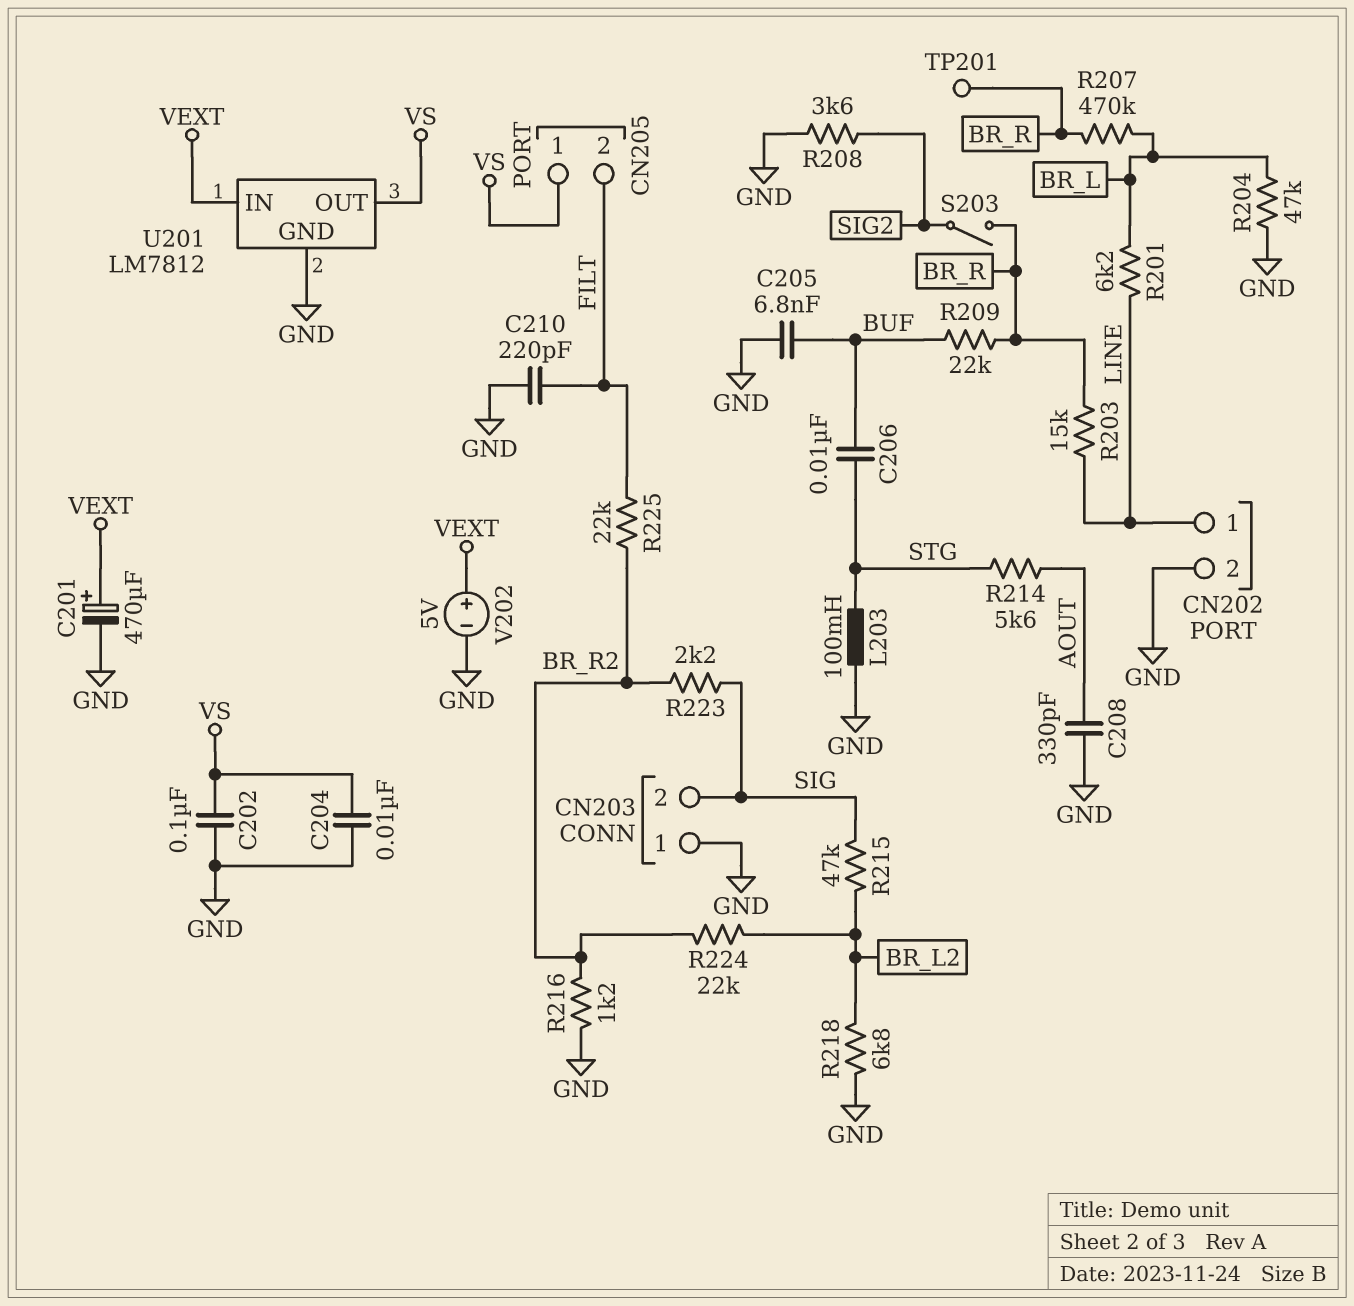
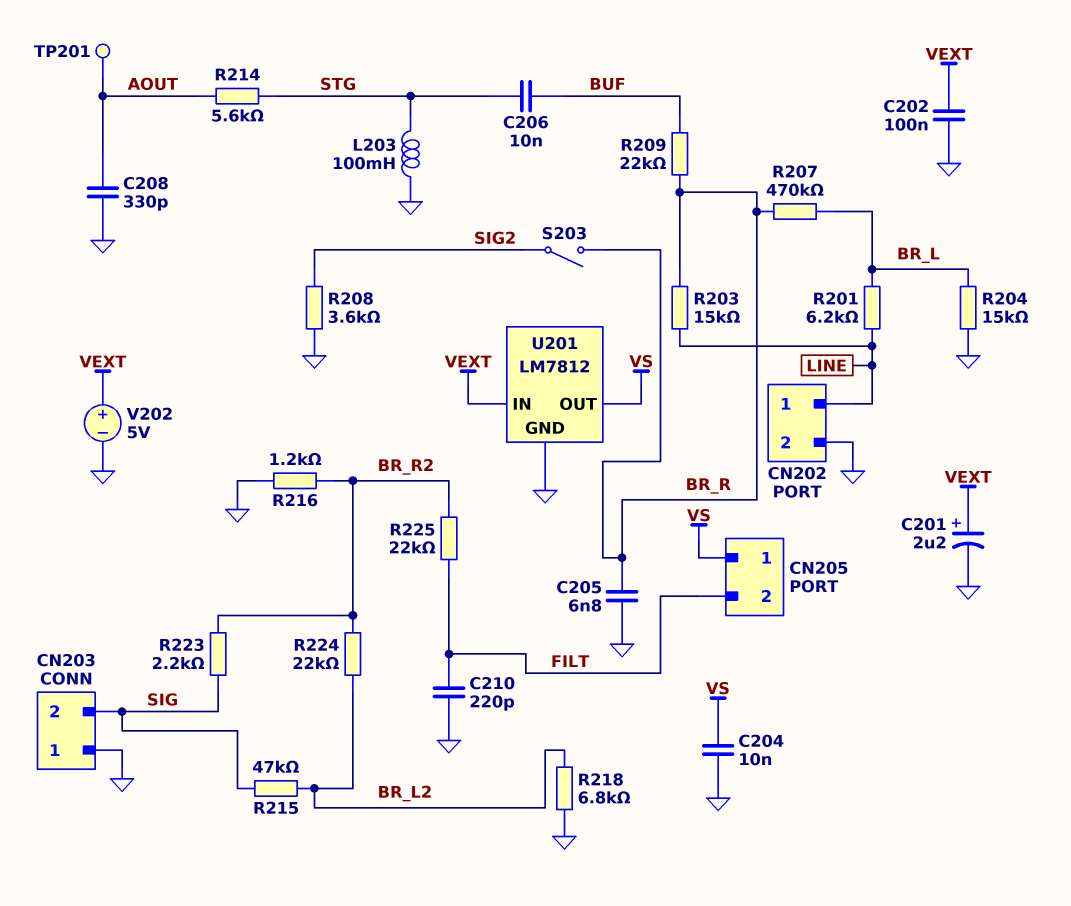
C201: 470uF (plus VEXT, minus GND) -> 2.2uF (plus VEXT, minus GND)
C202: 100nF (GND, VS) -> 100nF (GND, VEXT)
C205: 6.8nF (BUF, GND) -> 6.8nF (BR_R, GND)
R204: 47k (BR_L, GND) -> 15k (BR_L, GND)
TP201: test point (BR_R) -> test point (AOUT)

